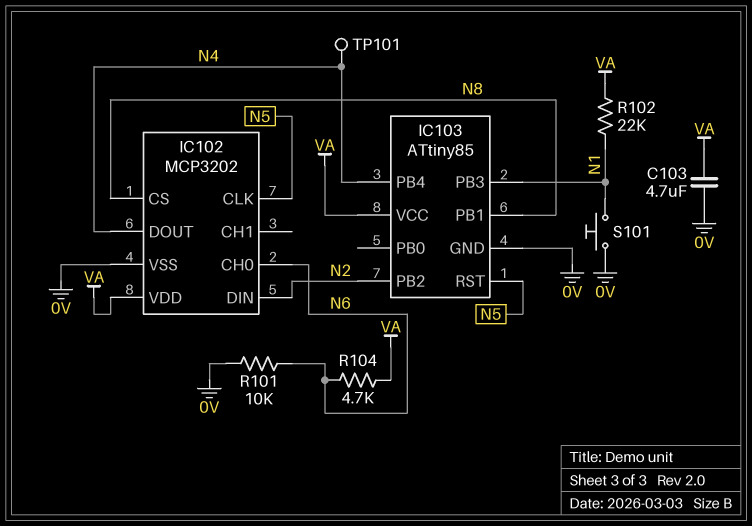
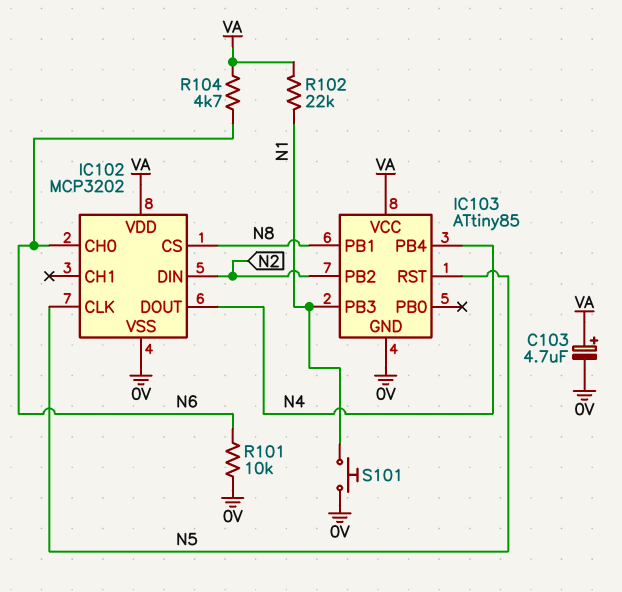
C103: 4.7uF (0V, VA) -> 4.7uF (plus VA, minus 0V)
TP101: test point (N4) -> none

